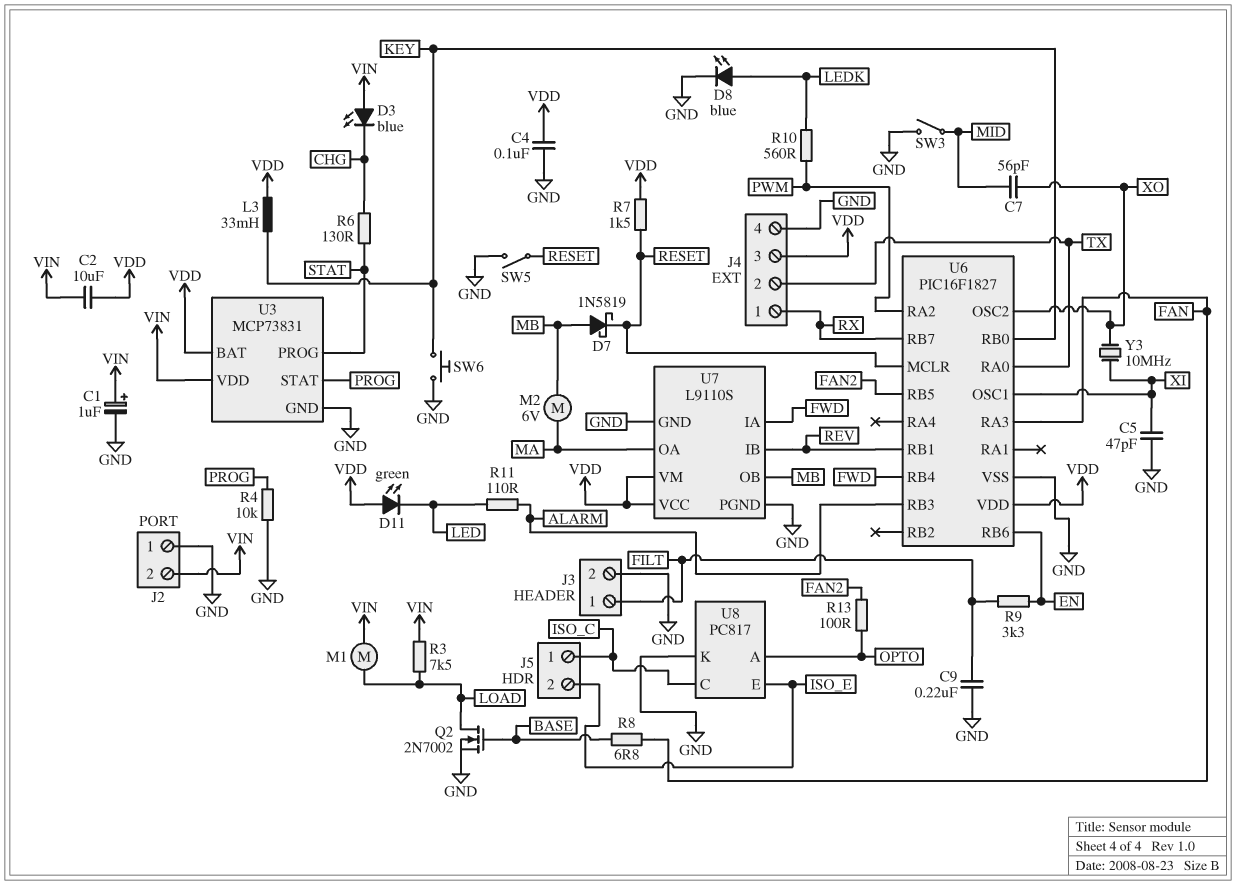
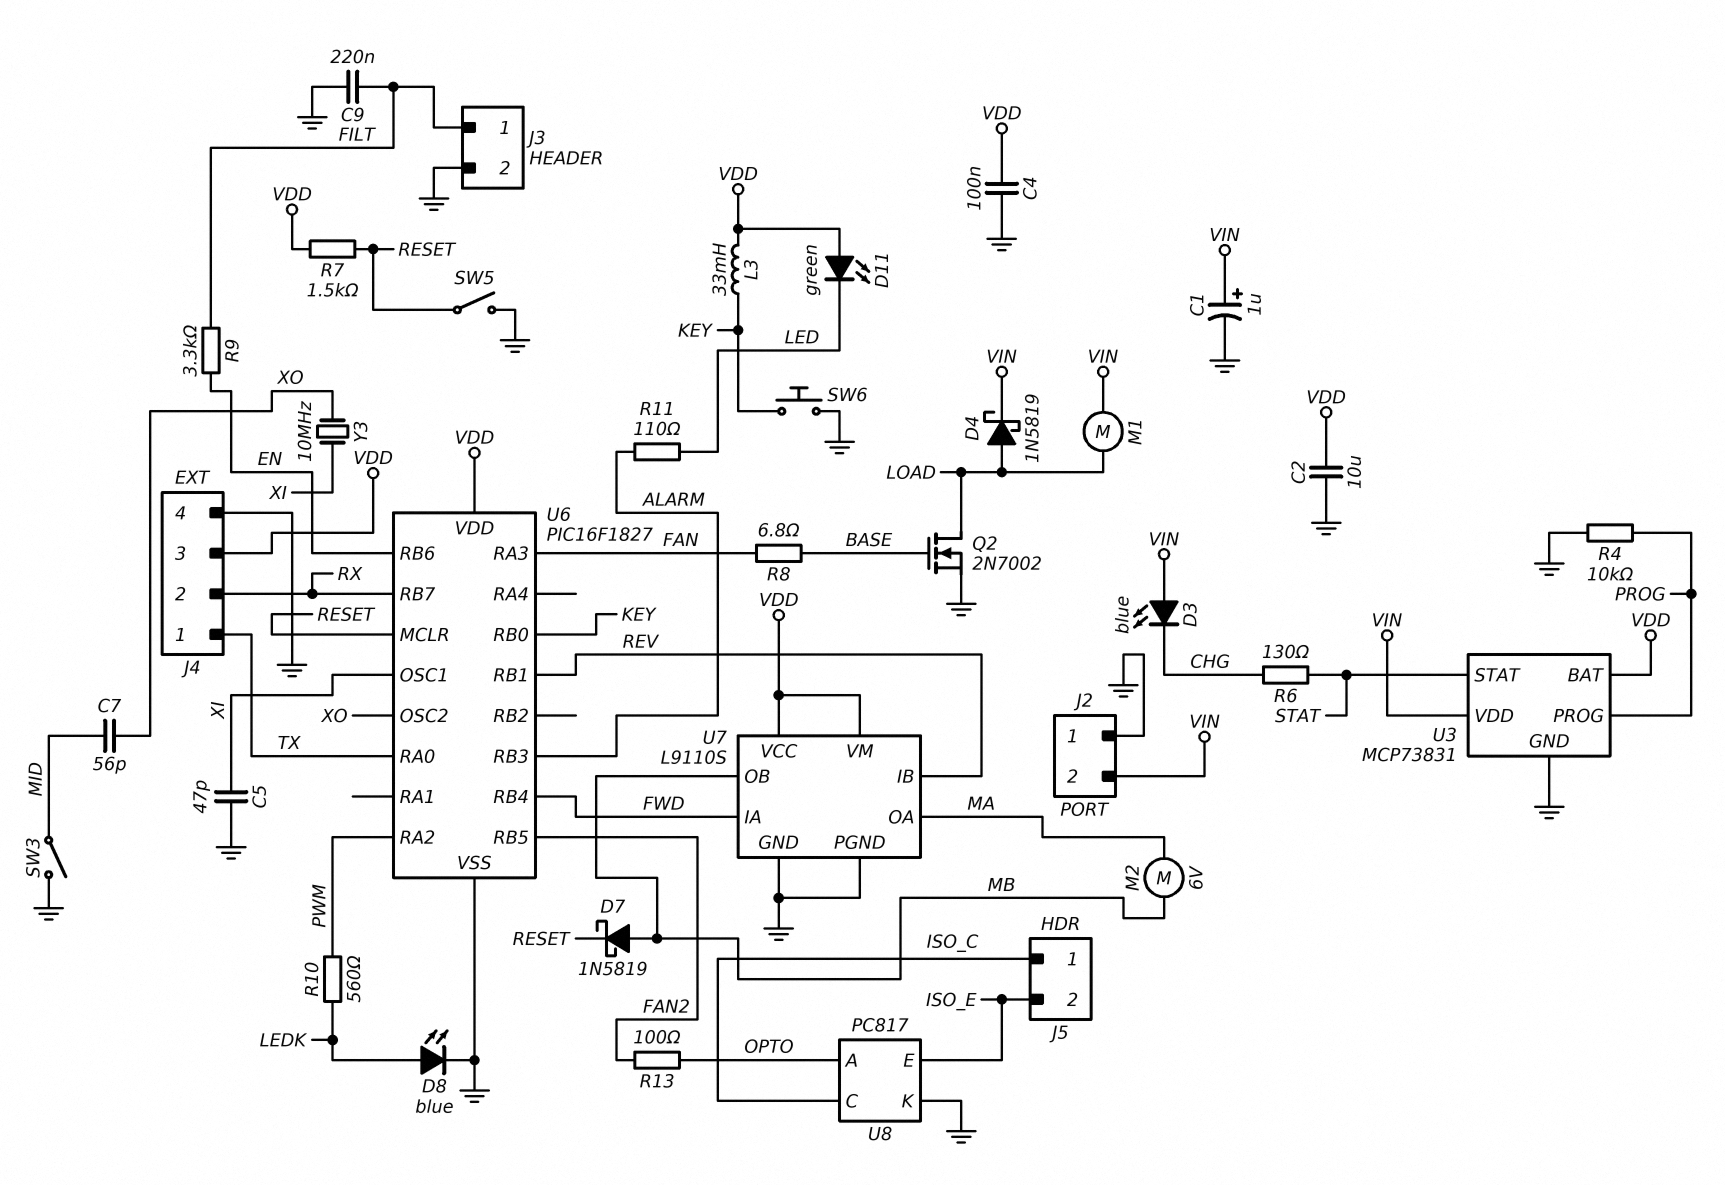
C2: 10uF (VDD, VIN) -> 10uF (GND, VDD)
D4: none -> schottky 1N5819 (A LOAD, K VIN)
J4 pin 1: RX -> TX
J4 pin 2: TX -> RX
R3: 7.5k (LOAD, VIN) -> none
U3 pin PROG: STAT -> PROG
U3 pin STAT: PROG -> STAT

